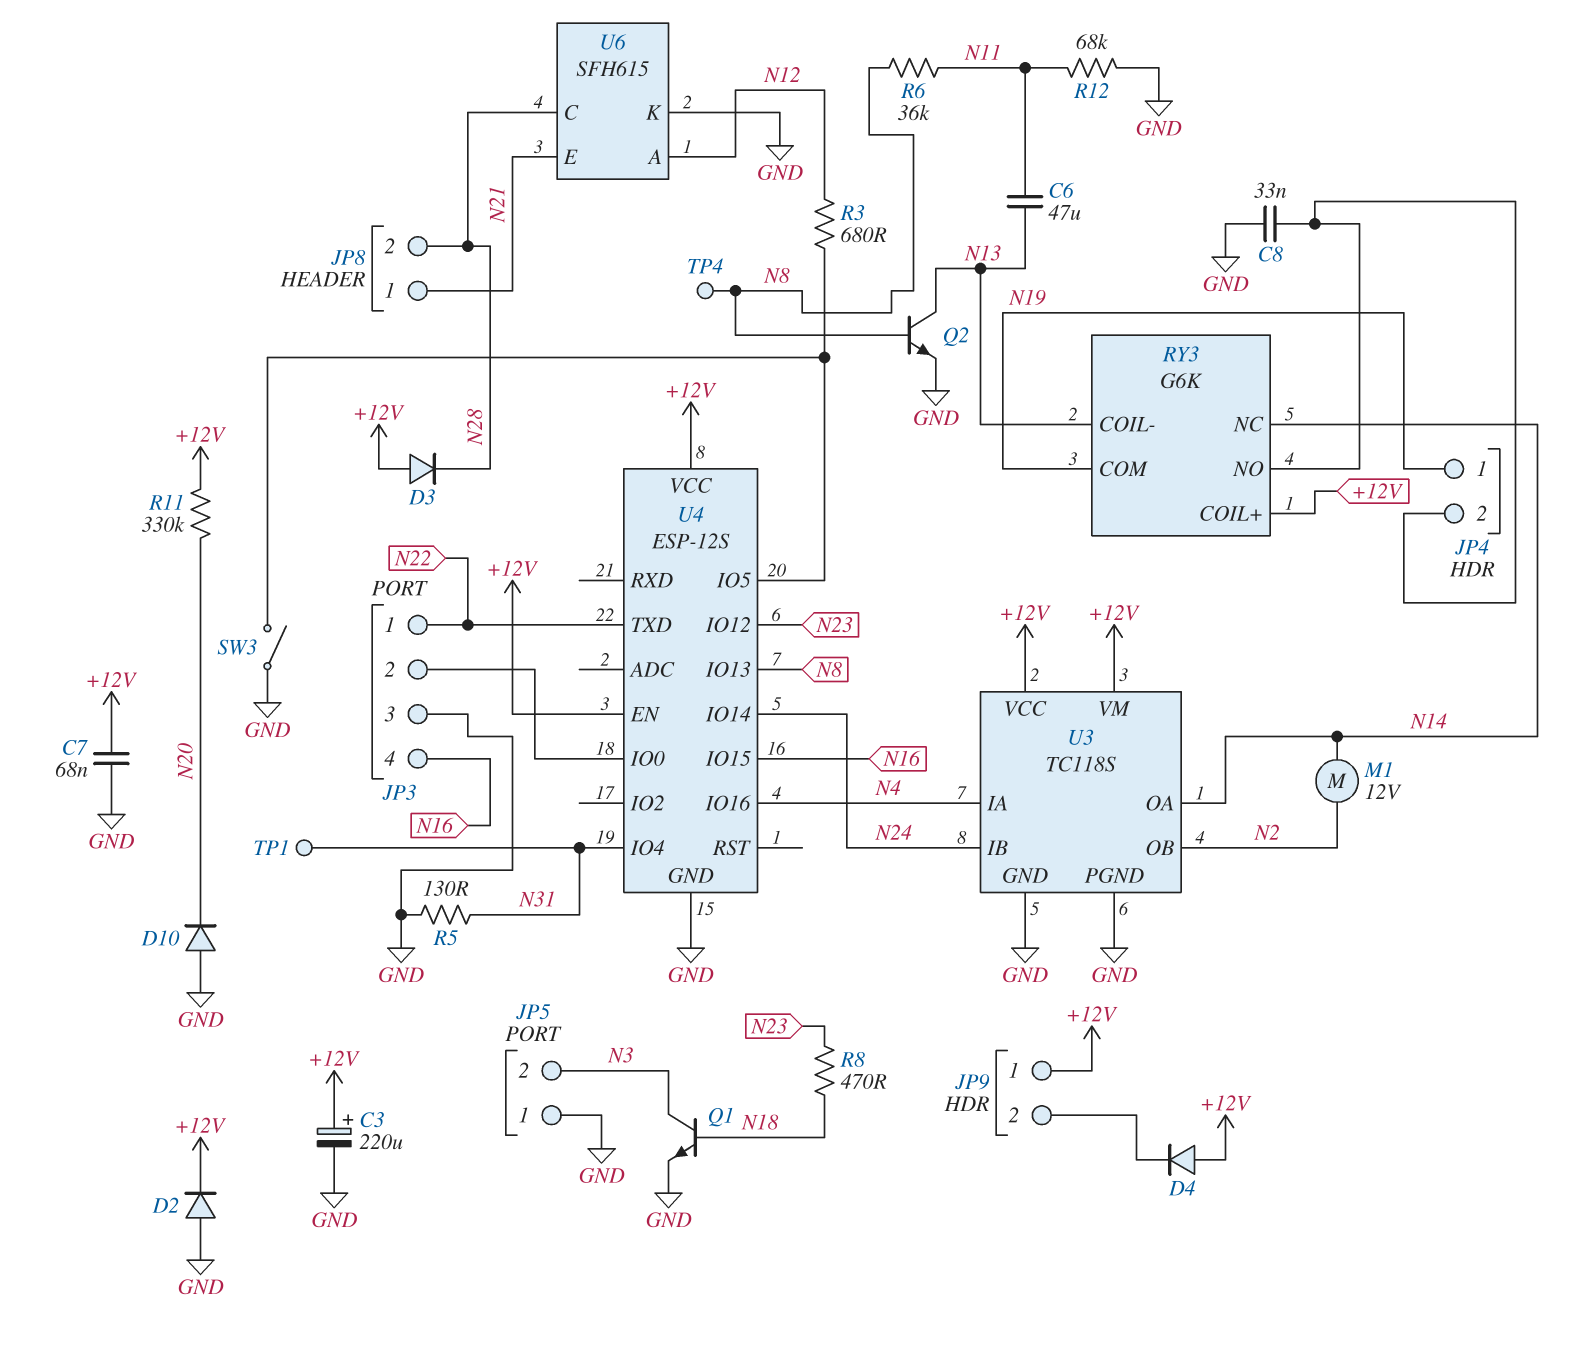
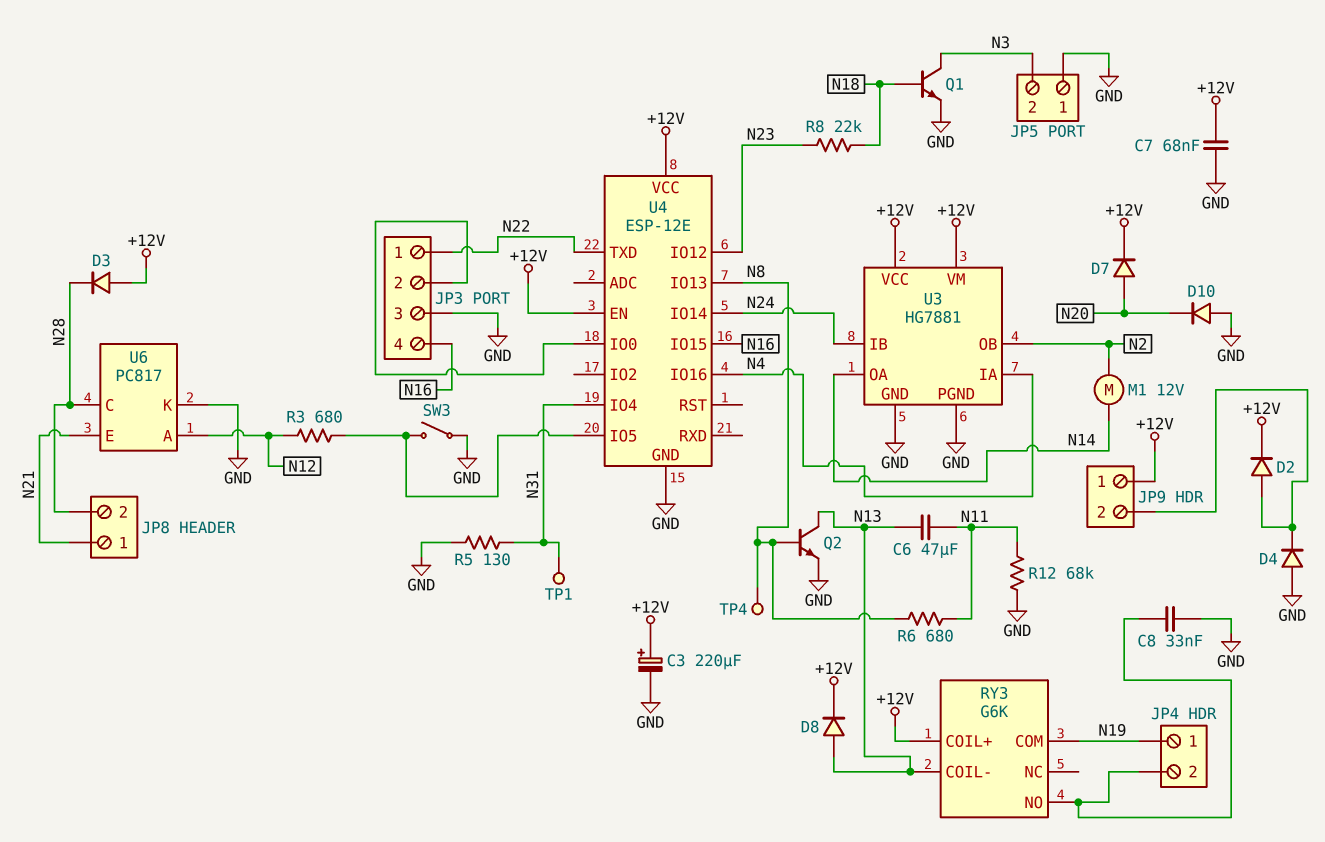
D2: diode (A GND, K +12V) -> diode (A JP9/2, K +12V)
D4: diode (A +12V, K JP9/2) -> diode (A GND, K JP9/2)
D7: none -> diode (A N20, K +12V)
D8: none -> diode (A N13, K +12V)
R6: 36k (N8, N11) -> 680 (N8, N11)
R8: 470 (N18, N23) -> 22k (N18, N23)
R11: 330k (+12V, N20) -> none
RY3 pin NC: N14 -> none
U3: TC118S -> HG7881
U4: ESP-12S -> ESP-12E
U6: SFH615 -> PC817

